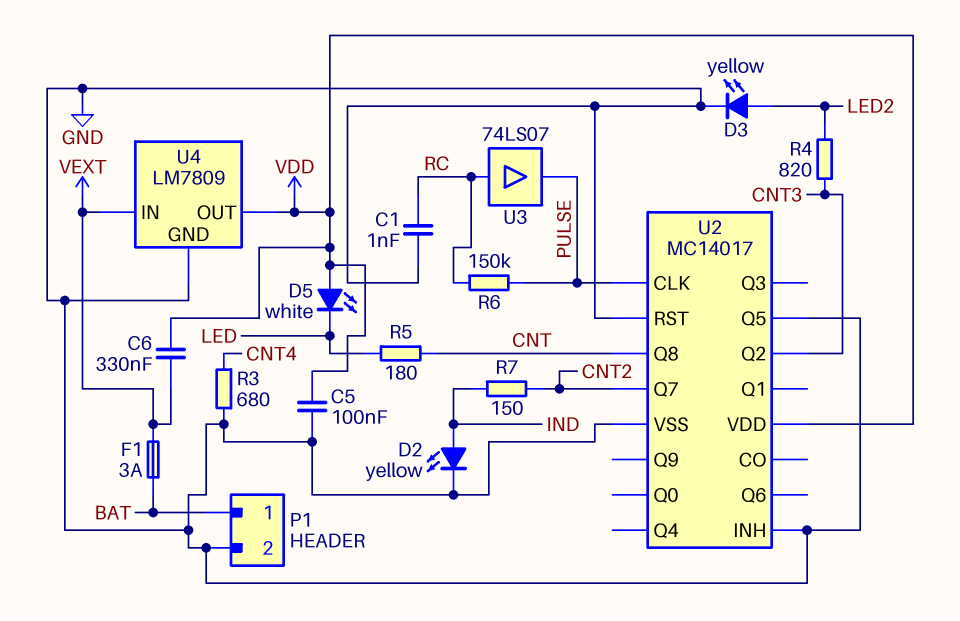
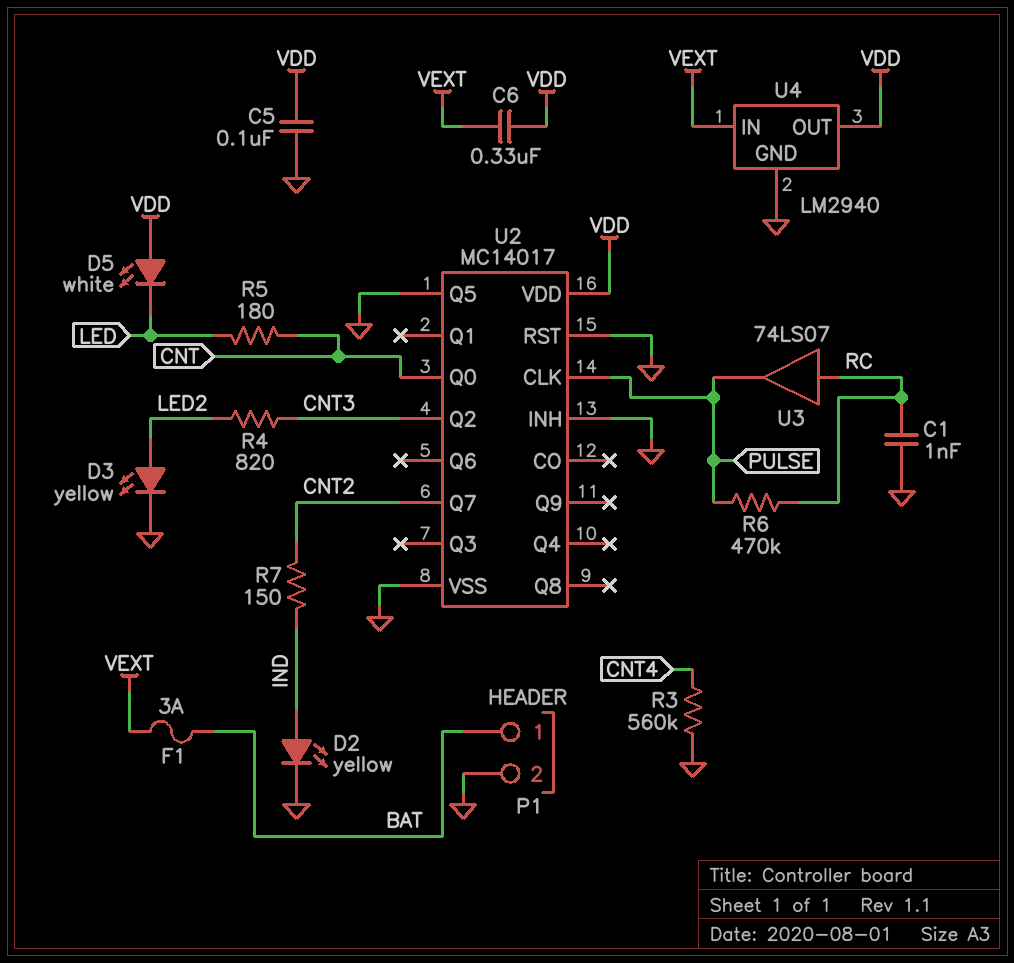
R3: 680 (CNT4, GND) -> 560k (CNT4, GND)
R6: 150k (PULSE, RC) -> 470k (PULSE, RC)
U2 pin Q0: none -> CNT
U2 pin Q8: CNT -> none
U4: LM7809 -> LM2940

